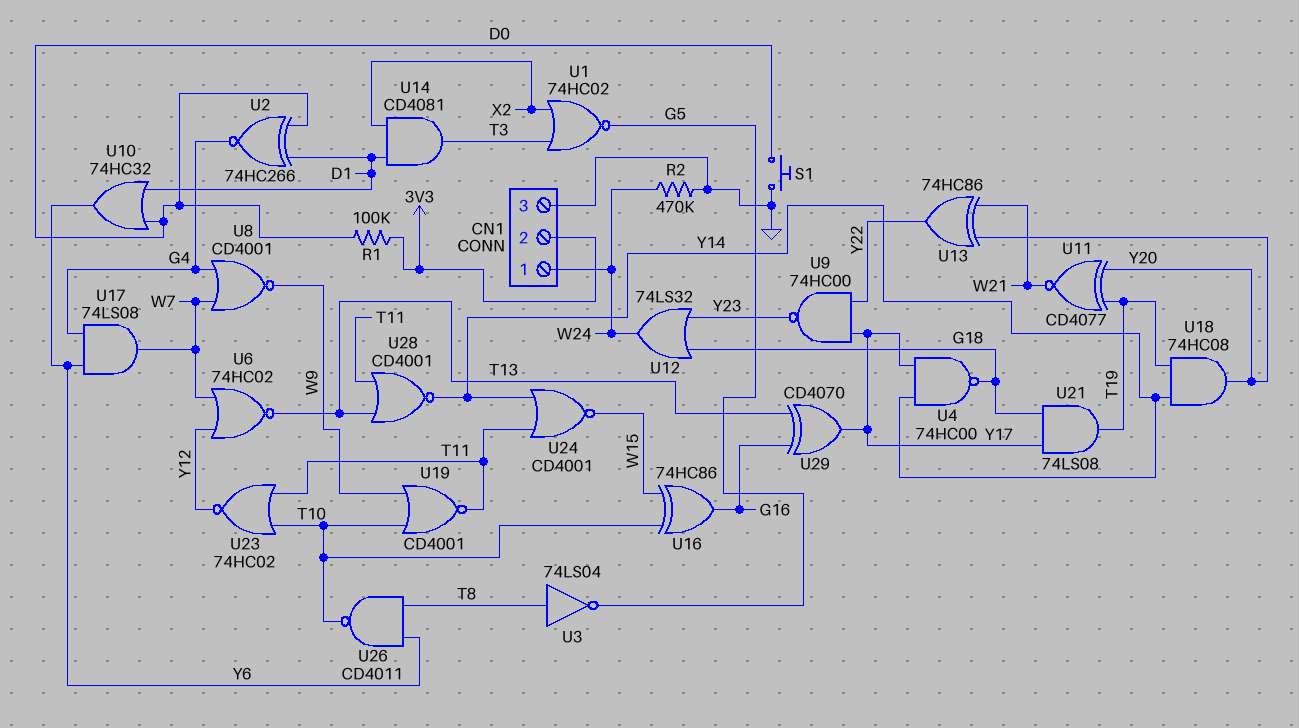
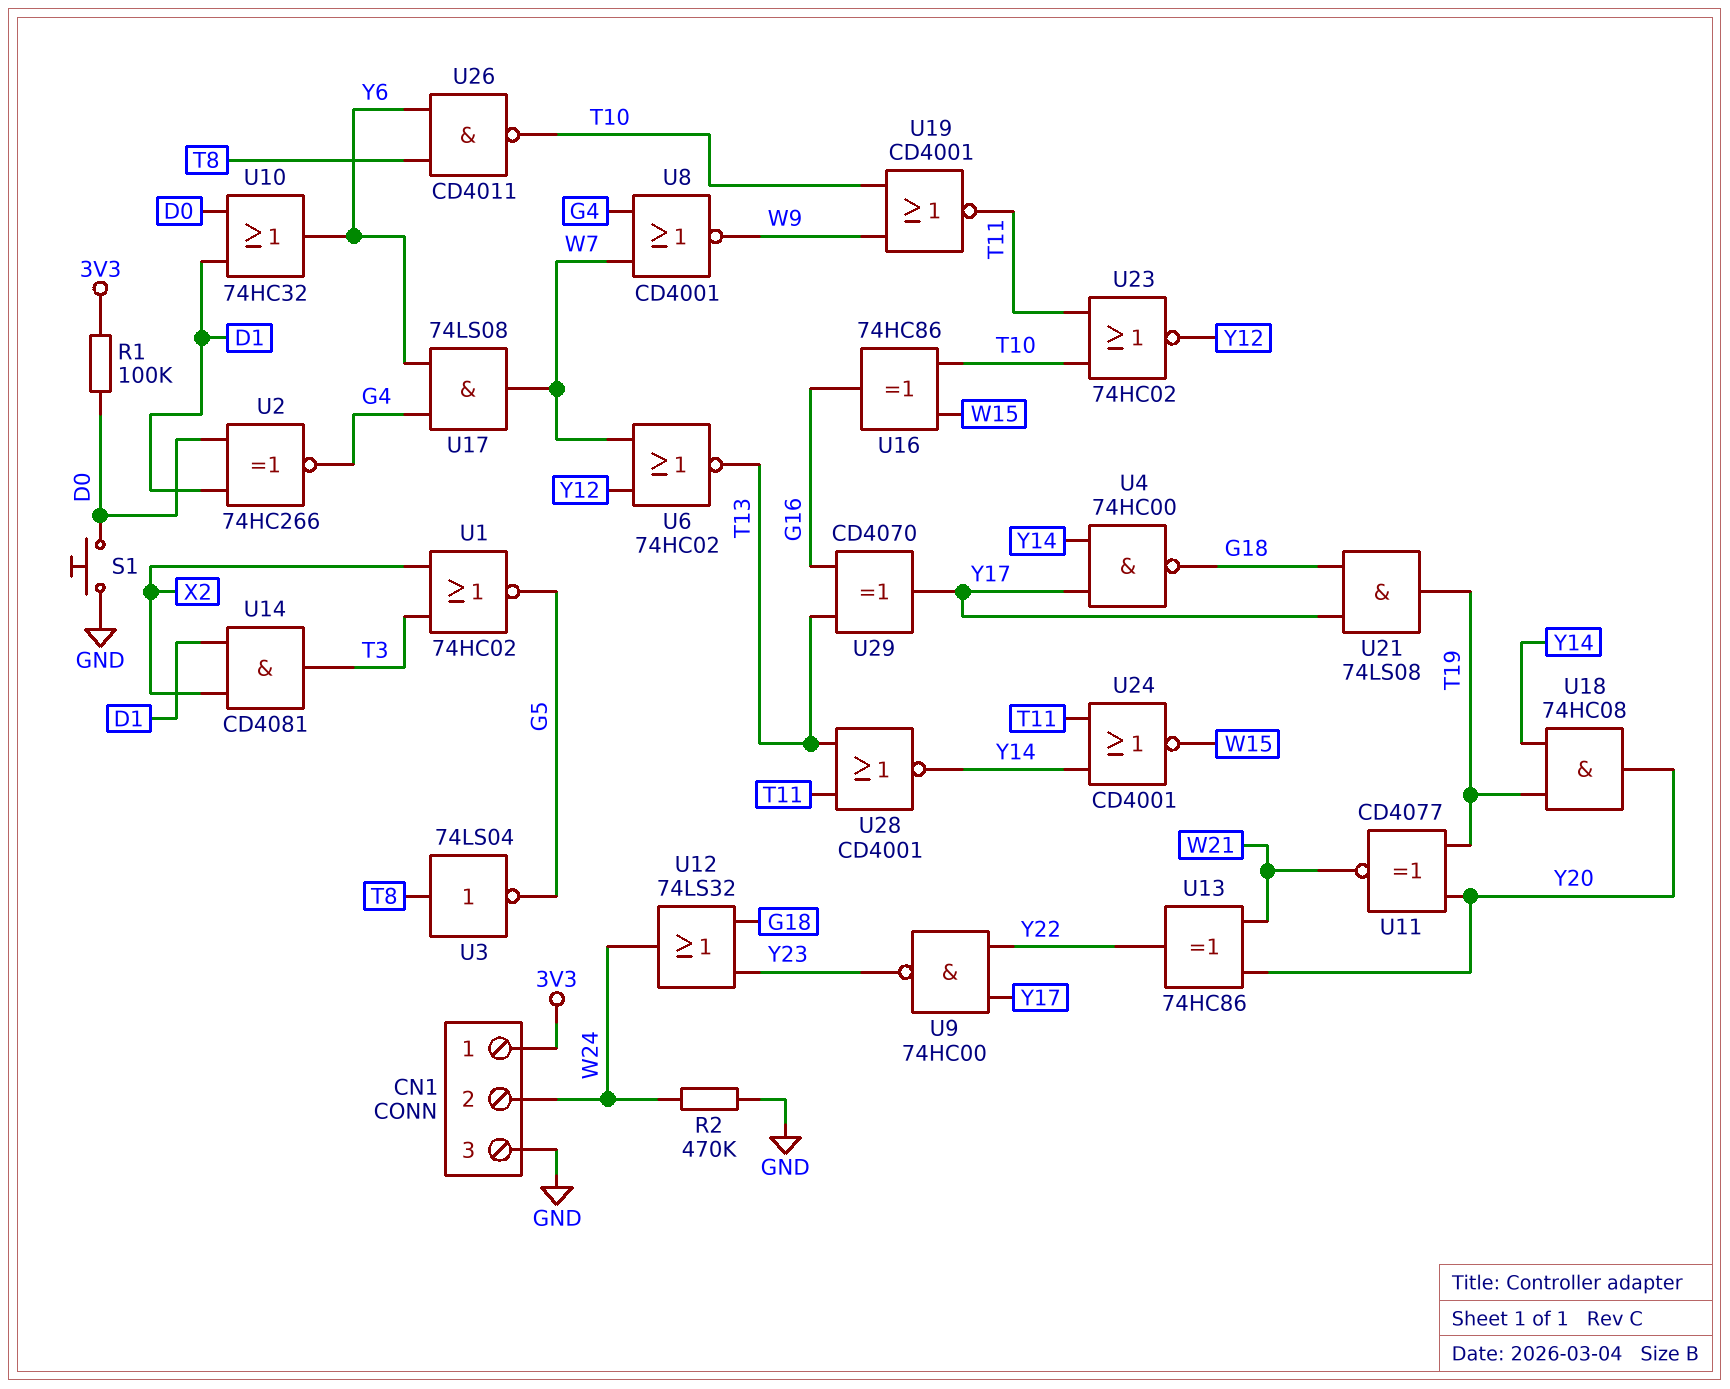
CN1 pin 1: W24 -> 3V3
CN1 pin 2: 3V3 -> W24

